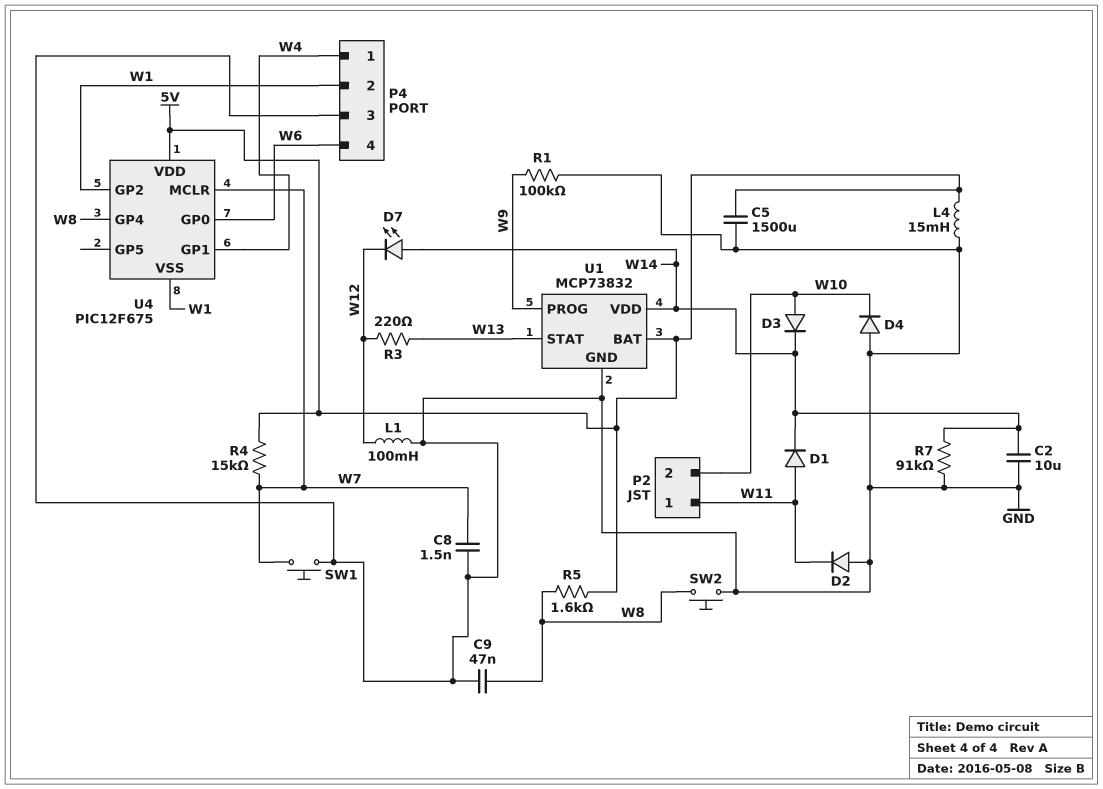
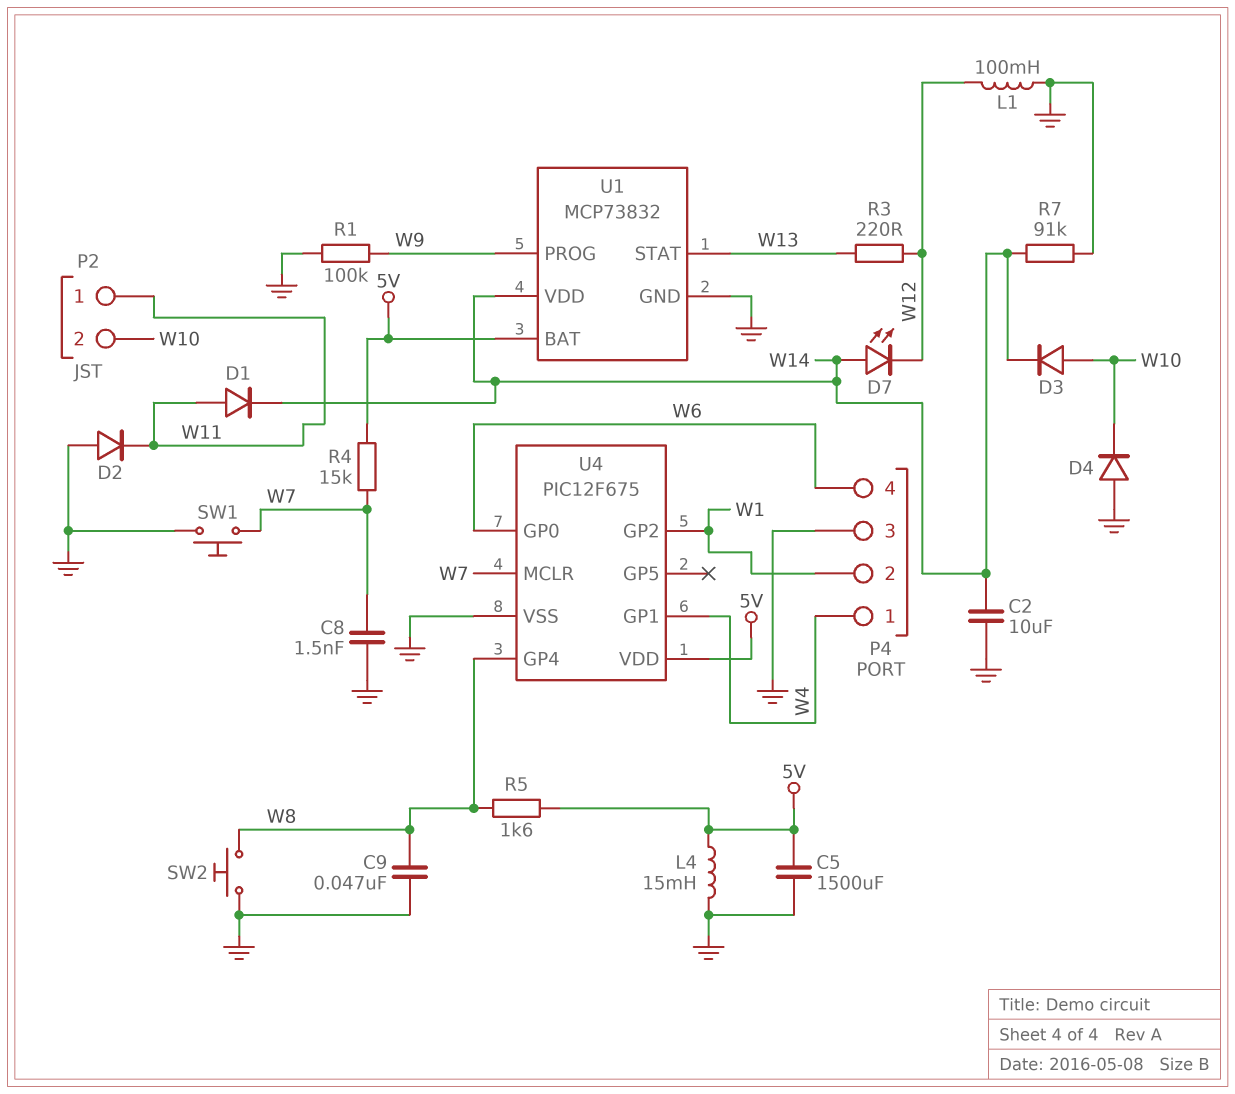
U4 pin VSS: W1 -> GND

